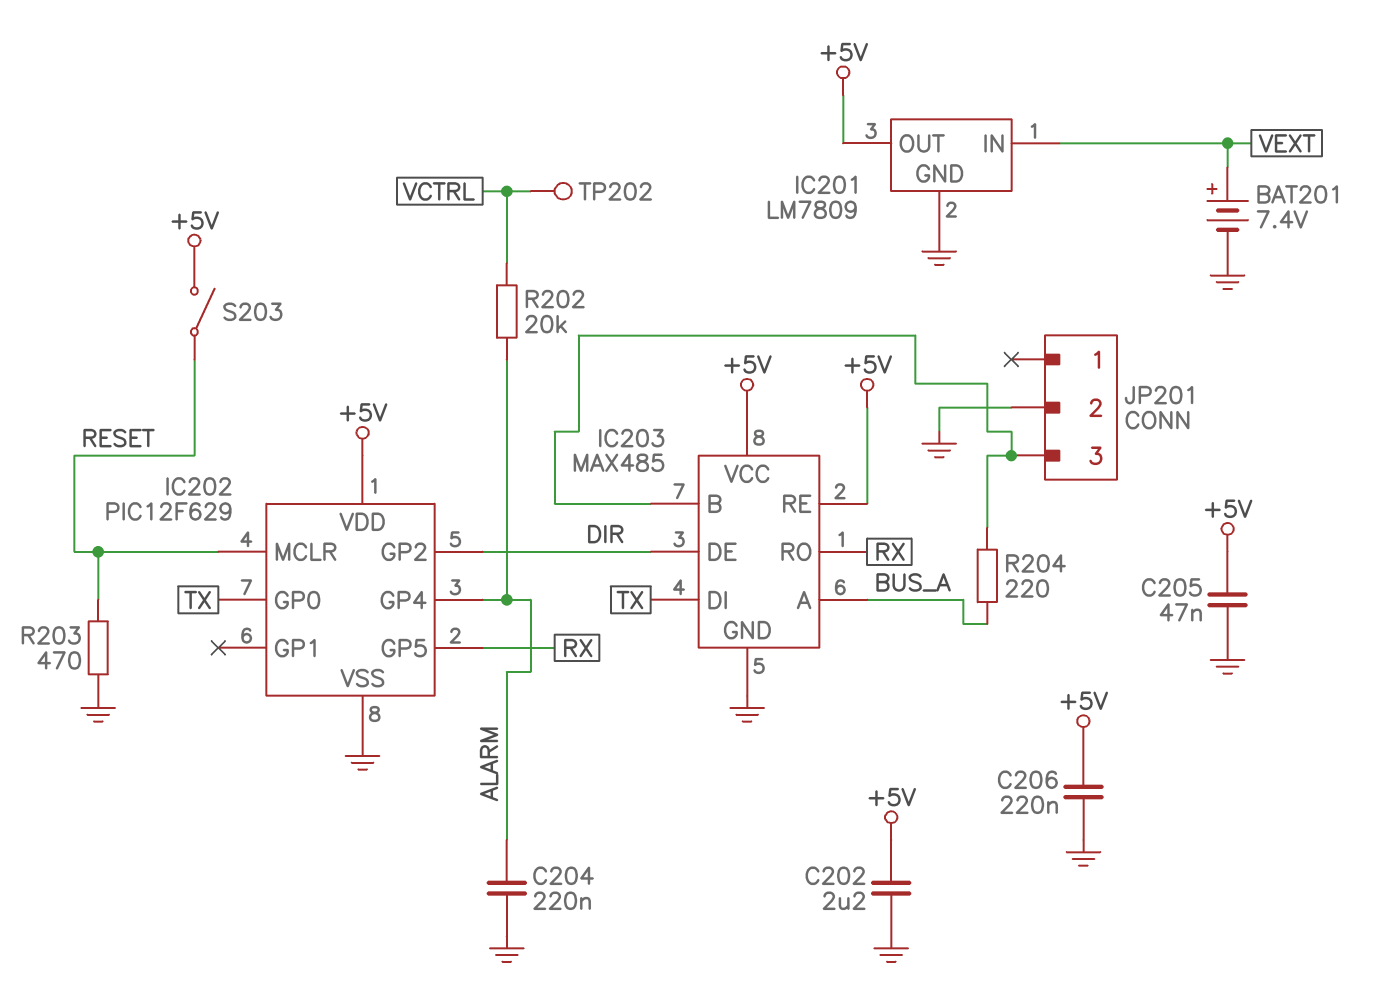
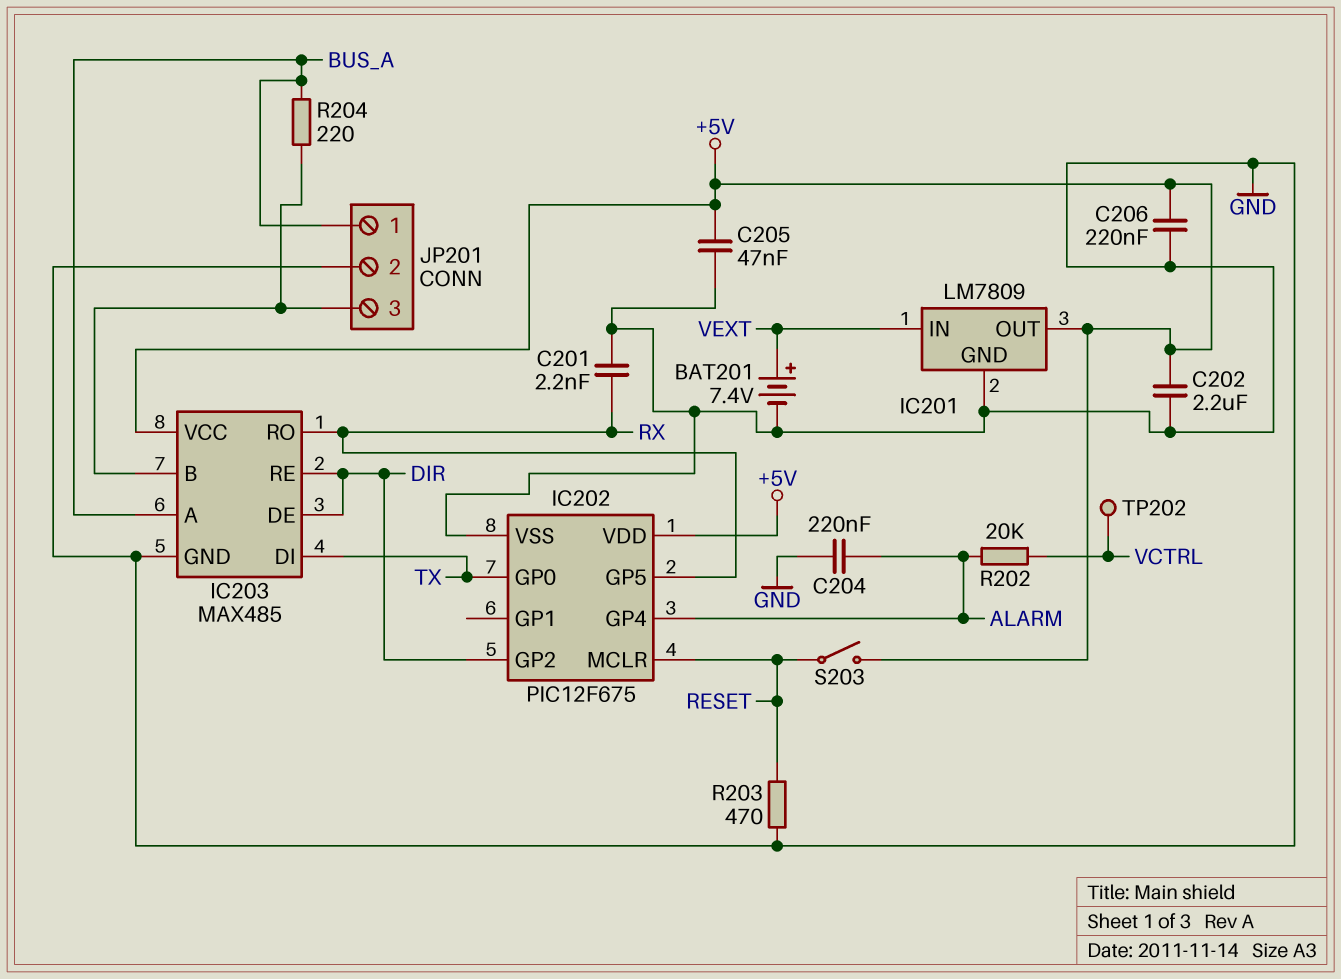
C201: none -> 2.2nF (GND, RX)
IC202: PIC12F629 -> PIC12F675
IC203 pin RE: +5V -> DIR
JP201 pin 1: none -> BUS_A

